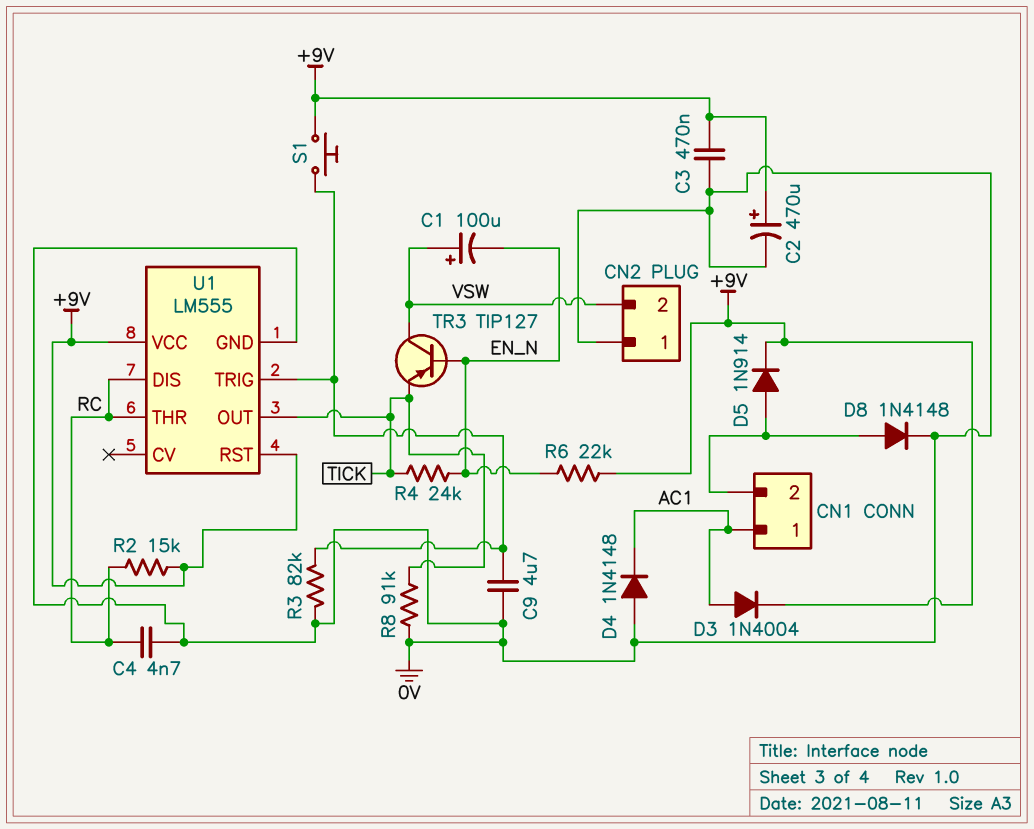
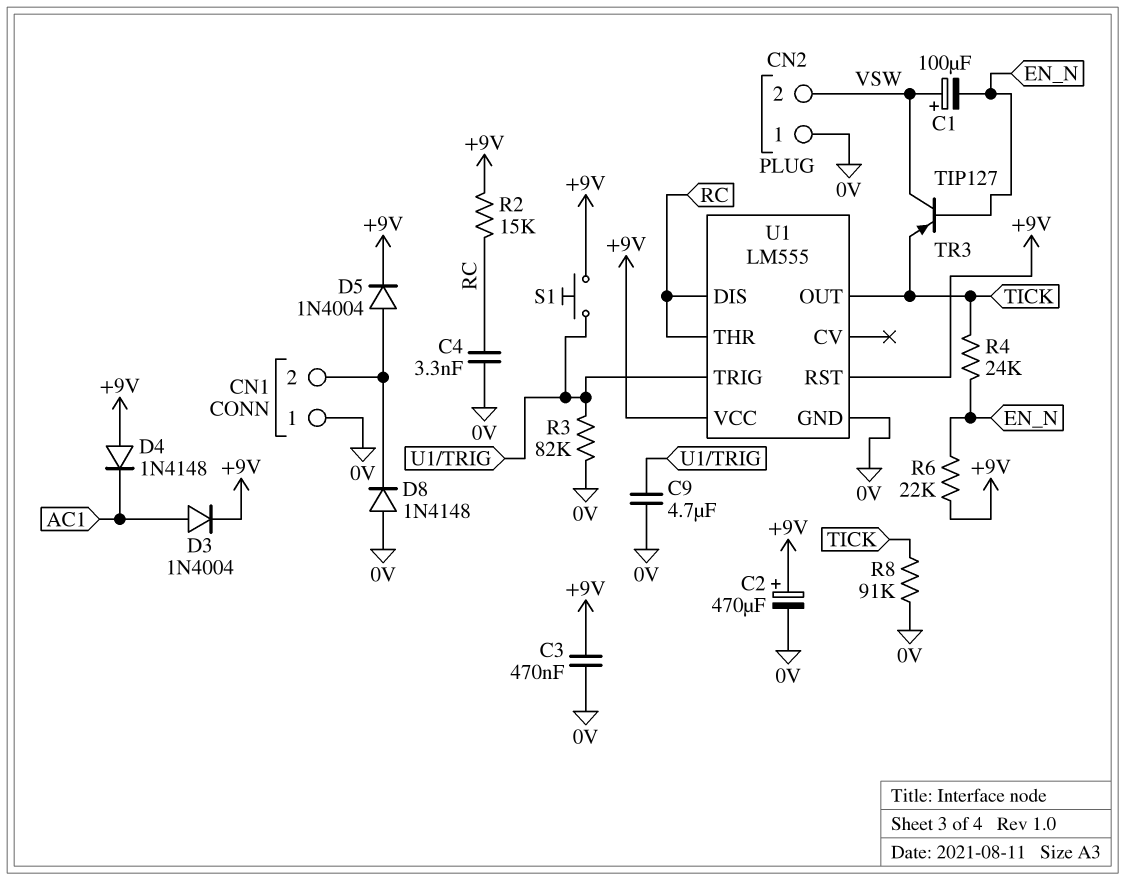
C4: 4.7nF (0V, RC) -> 3.3nF (0V, RC)
CN1 pin 1: AC1 -> 0V
D4: diode 1N4148 (A 0V, K AC1) -> diode 1N4148 (A +9V, K AC1)
D5: diode 1N914 (A CN1/2, K +9V) -> diode 1N4004 (A CN1/2, K +9V)
D8: diode 1N4148 (A CN1/2, K 0V) -> diode 1N4148 (A 0V, K CN1/2)

